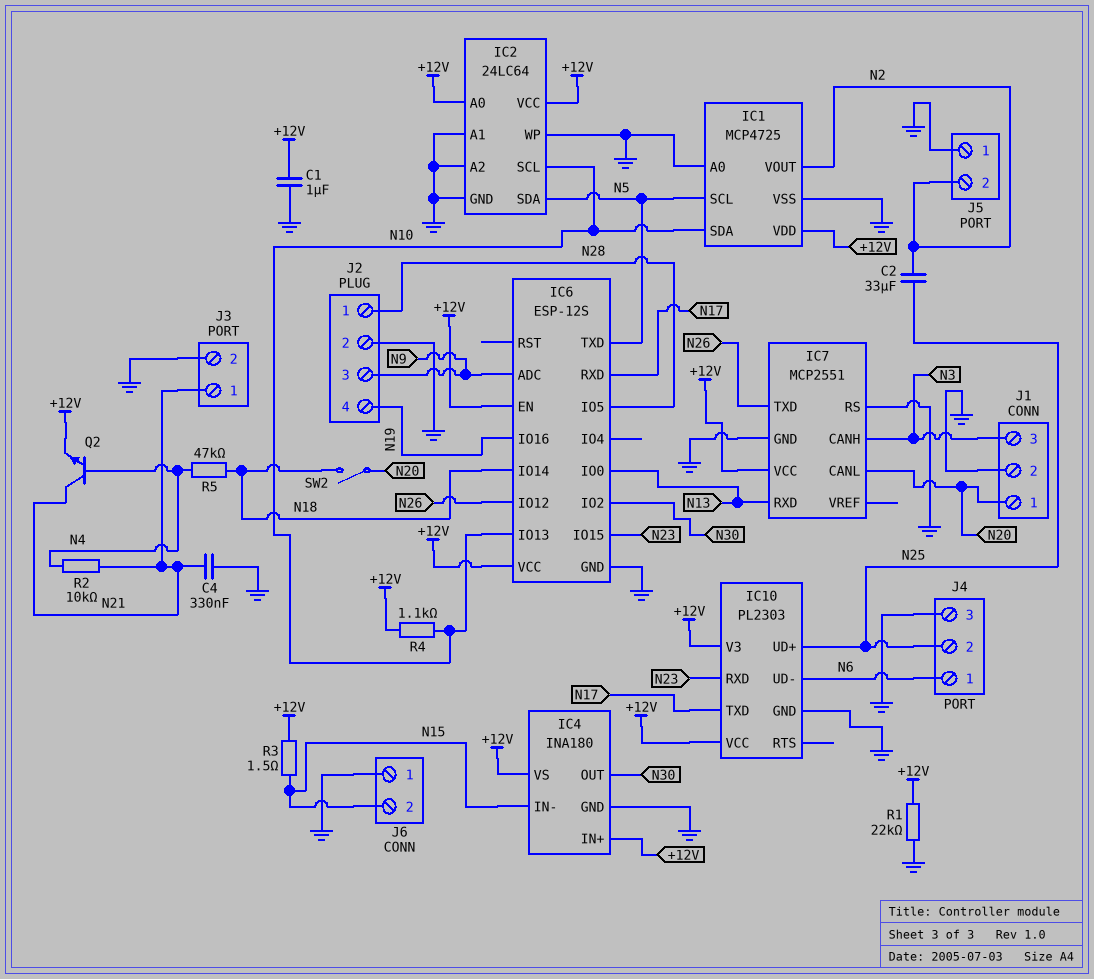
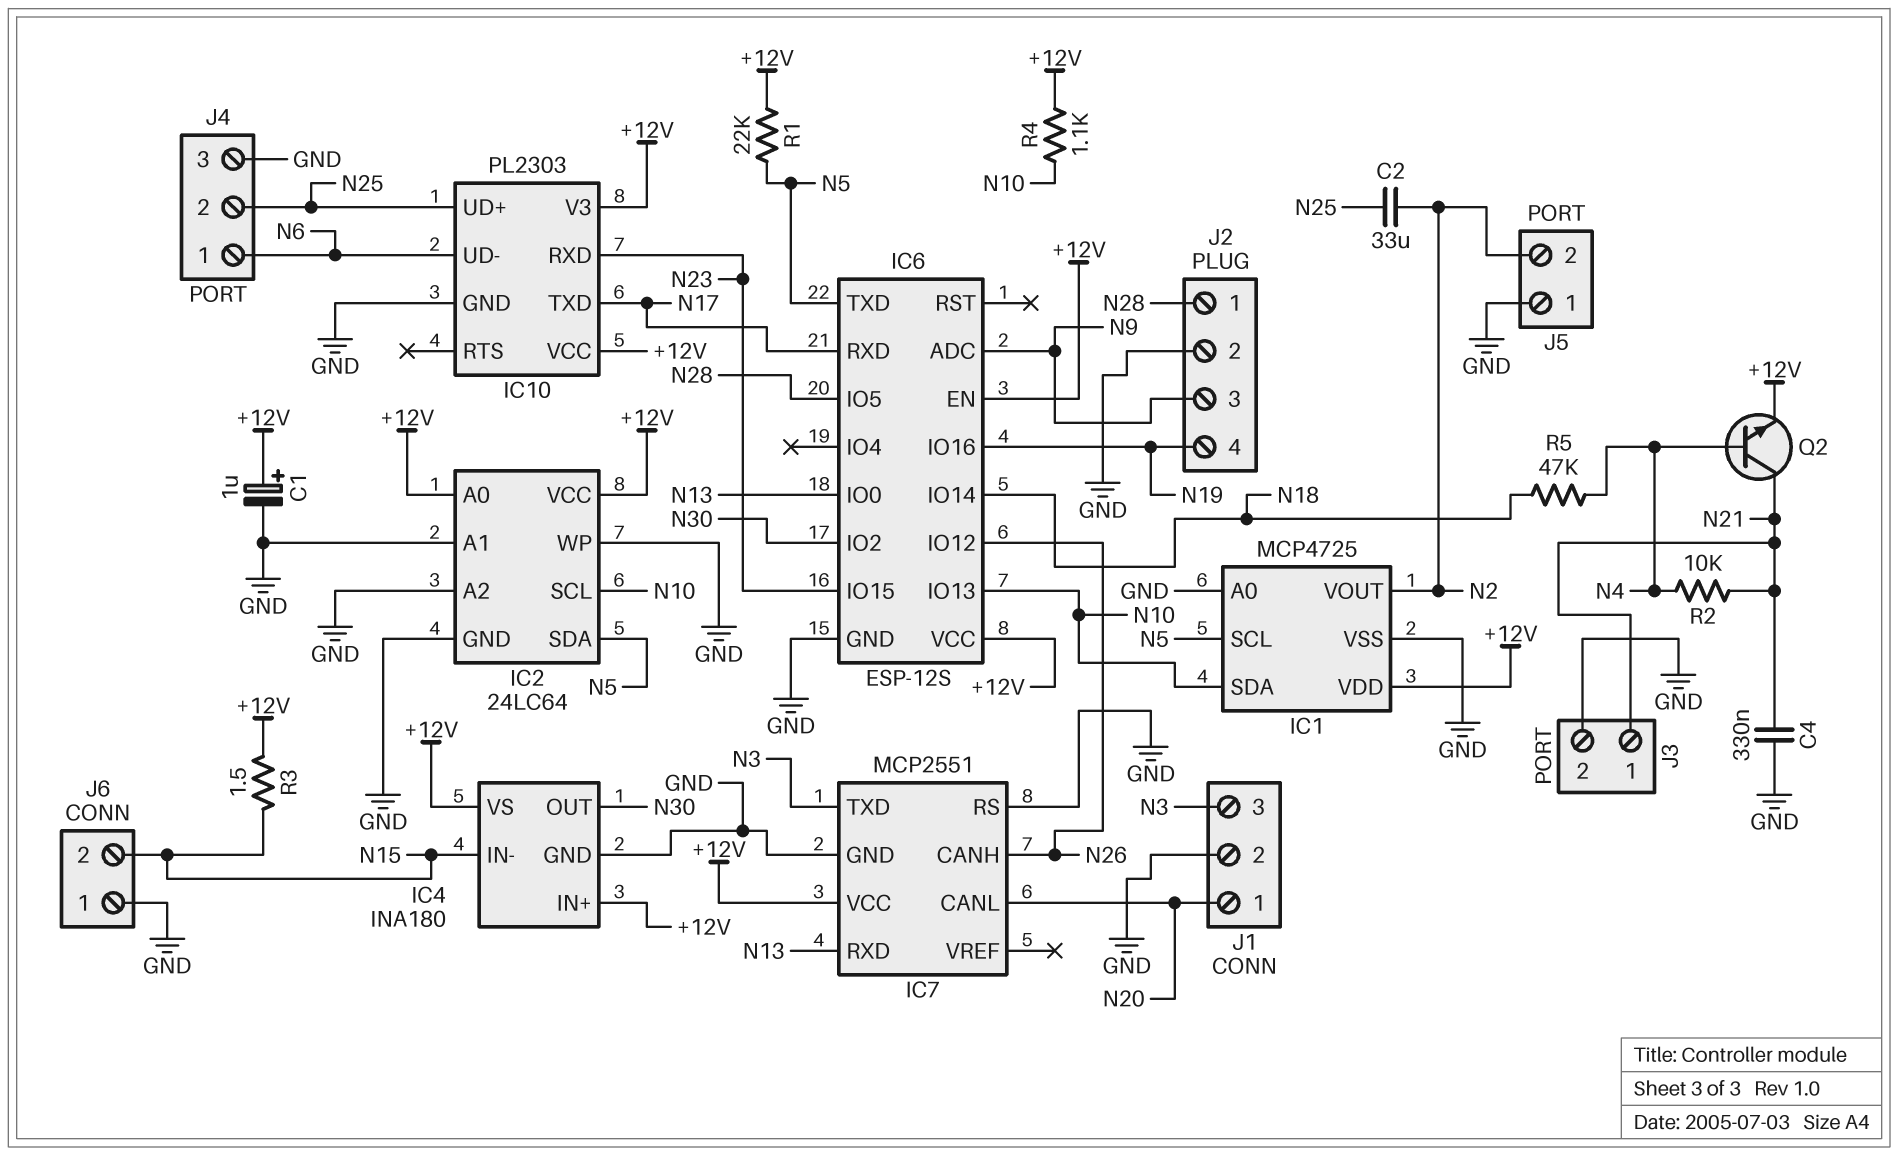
C1: 1uF (+12V, GND) -> 1uF (plus +12V, minus GND)
IC7 pin CANH: N3 -> N26
IC7 pin TXD: N26 -> N3
R1: 22k (+12V, GND) -> 22k (+12V, N5)
SW2: switch (N18, N20) -> none

